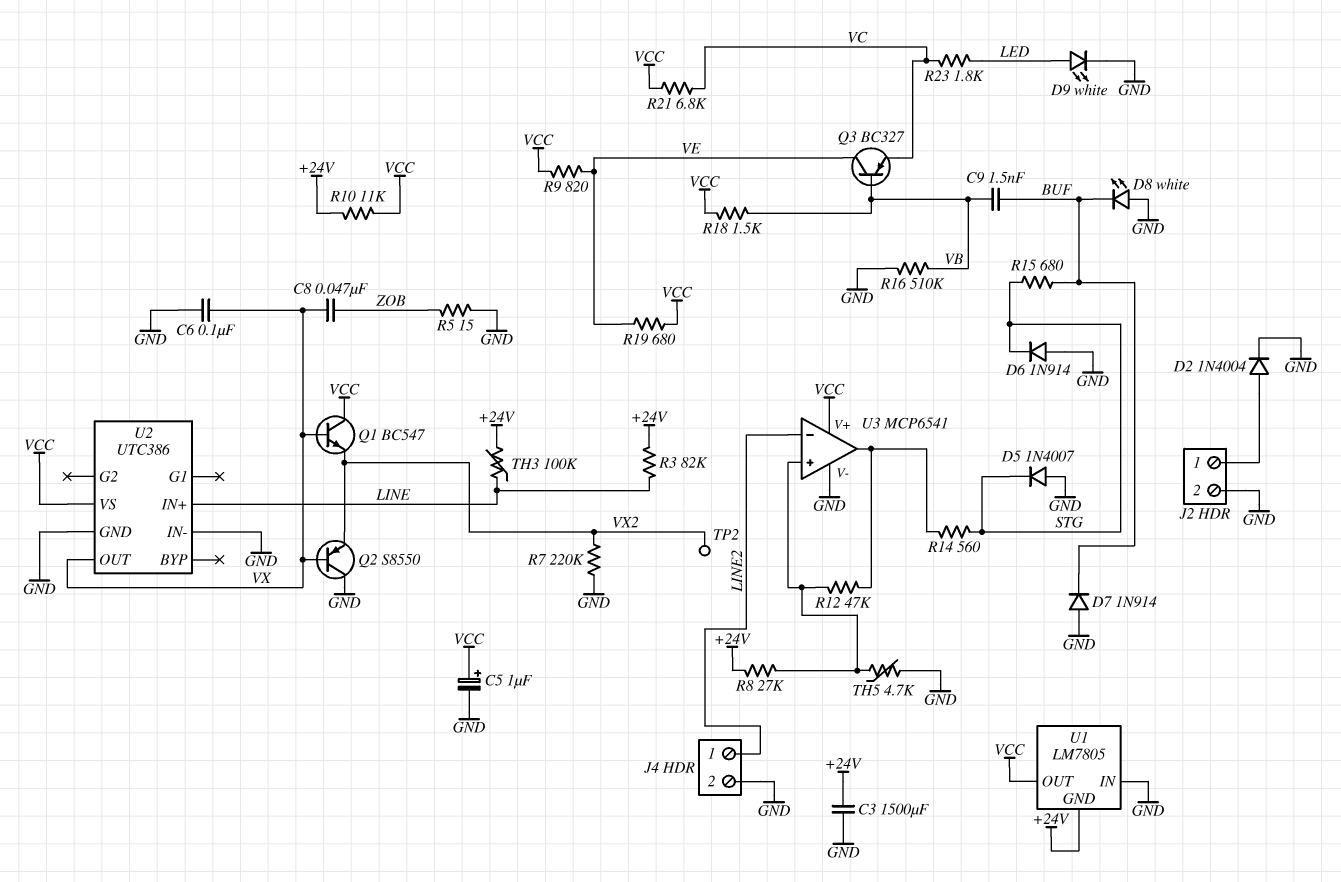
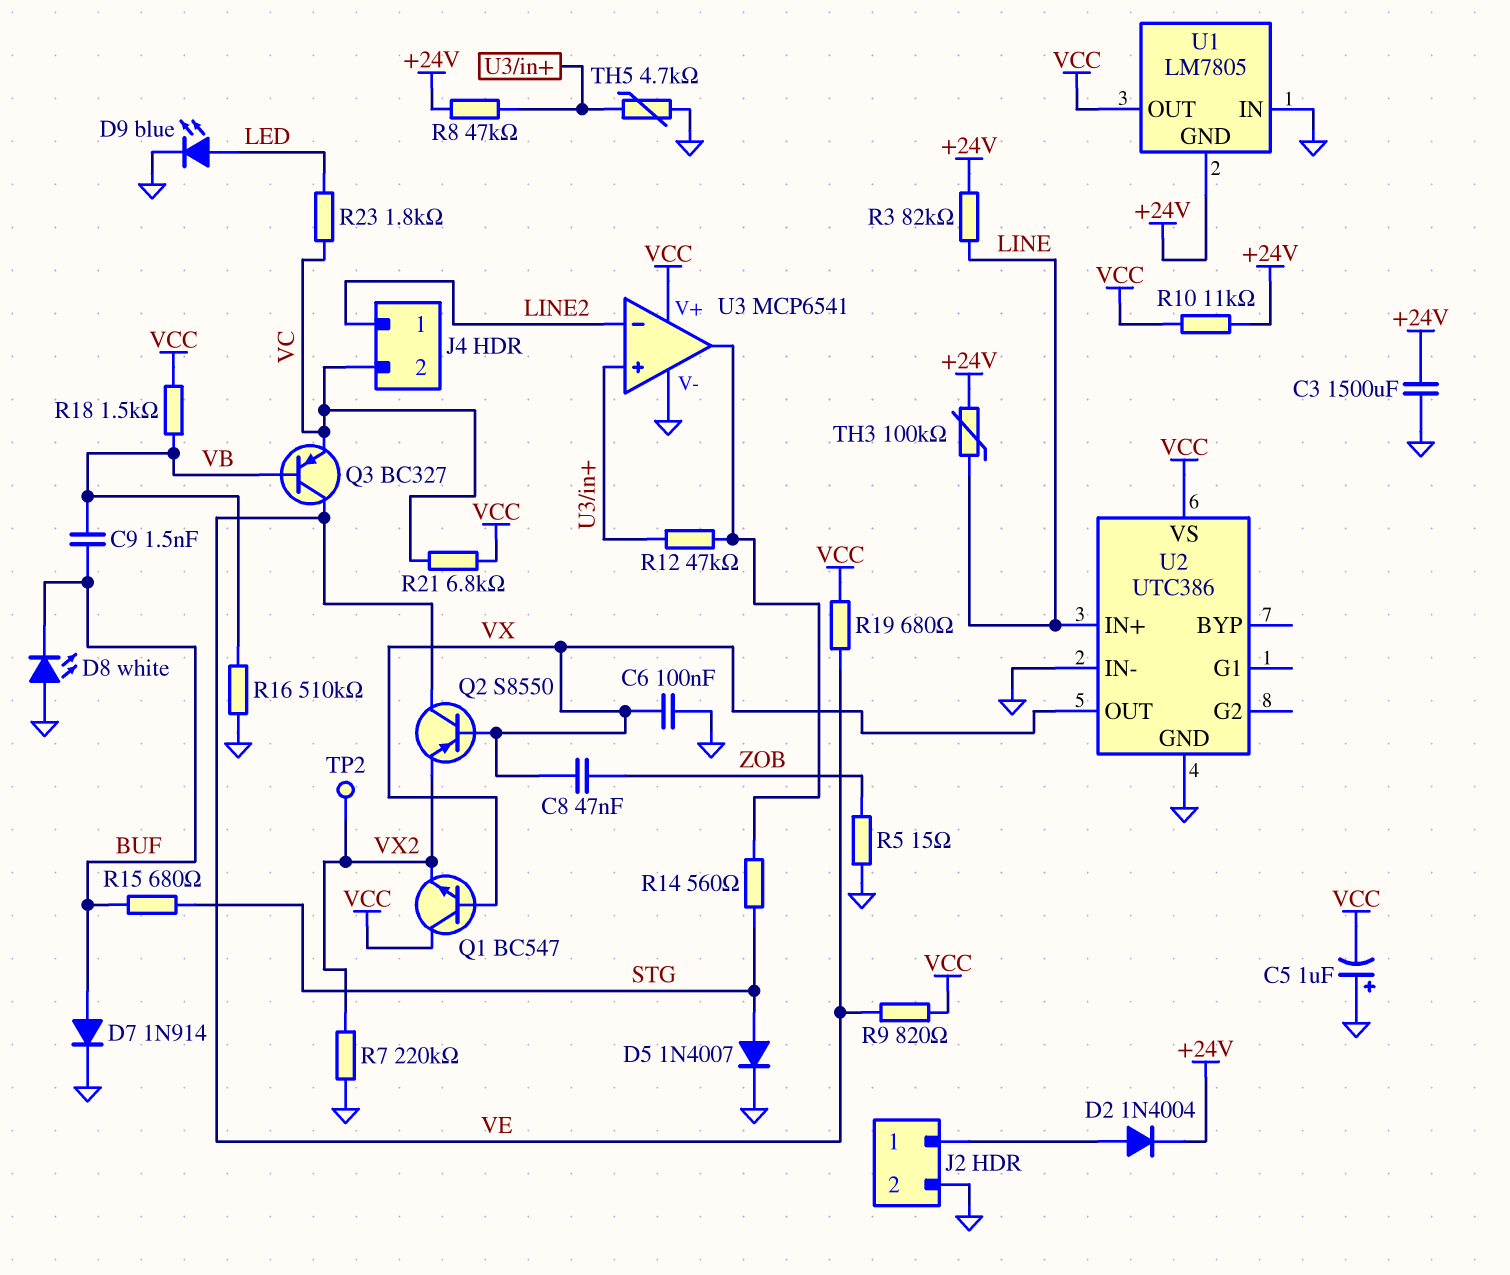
C5: 1uF (plus VCC, minus GND) -> 1uF (plus GND, minus VCC)
D2: diode 1N4004 (A J2/1, K GND) -> diode 1N4004 (A J2/1, K +24V)
D5: diode 1N4007 (A GND, K STG) -> diode 1N4007 (A STG, K GND)
D6: diode 1N914 (A GND, K STG) -> none
D7: diode 1N914 (A GND, K BUF) -> diode 1N914 (A BUF, K GND)
D9: LED white (A LED, K GND) -> LED blue (A LED, K GND)
J4 pin 2: GND -> VC
Q2: PNP S8550 (B VX, C GND, E VX2) -> PNP S8550 (B VX, C VE, E VX2)
R8: 27k (+24V, U3/in+) -> 47k (+24V, U3/in+)

